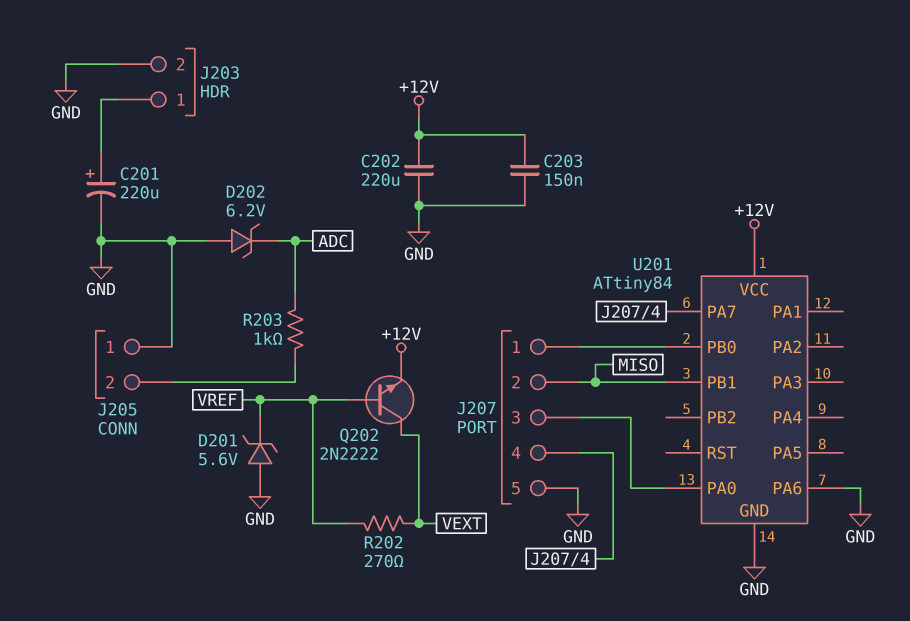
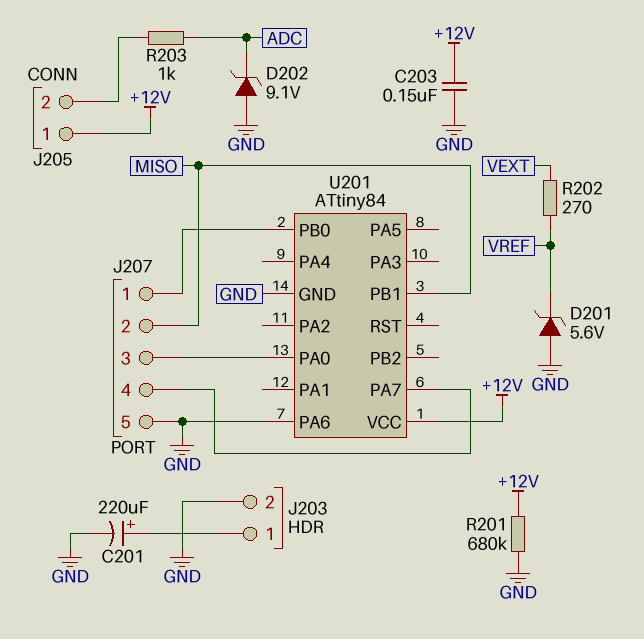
C202: 220uF (+12V, GND) -> none
D202: zener 6.2V (A GND, K ADC) -> zener 9.1V (A GND, K ADC)
J205 pin 1: GND -> +12V
Q202: NPN 2N2222 (B VREF, C VEXT, E +12V) -> none
R201: none -> 680k (+12V, GND)

